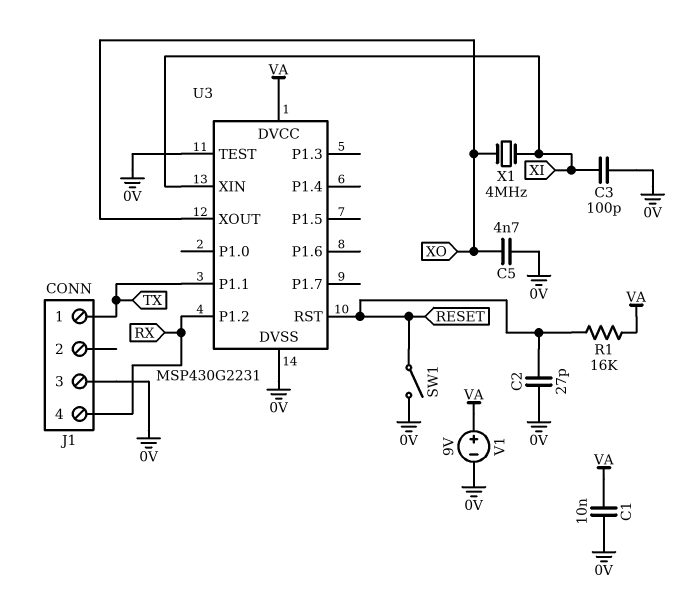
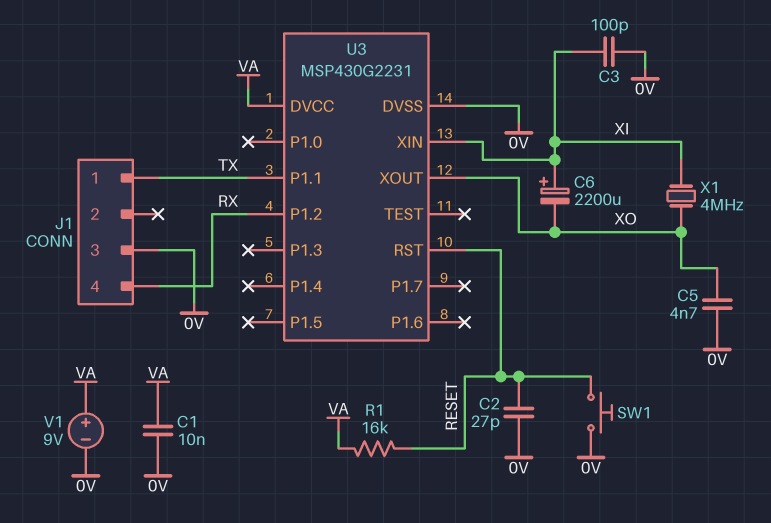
C6: none -> 2200uF (plus XI, minus XO)
SW1: switch (0V, RESET) -> button (0V, RESET)
U3 pin TEST: 0V -> none

